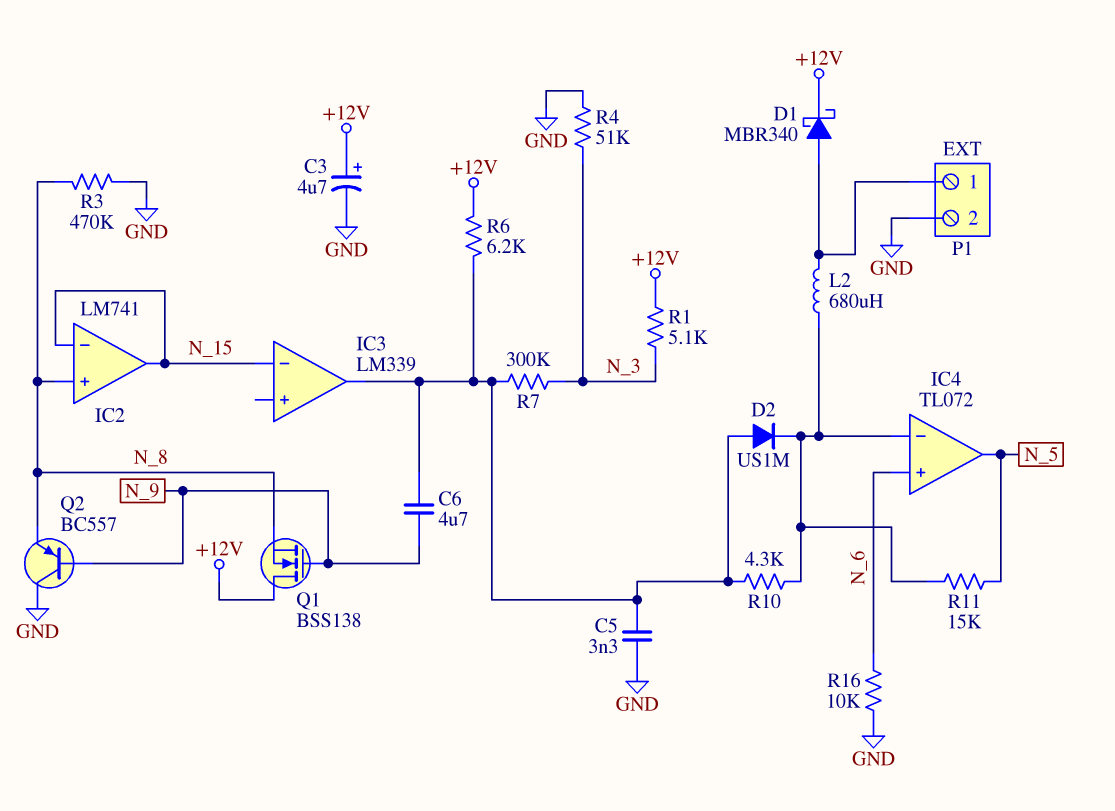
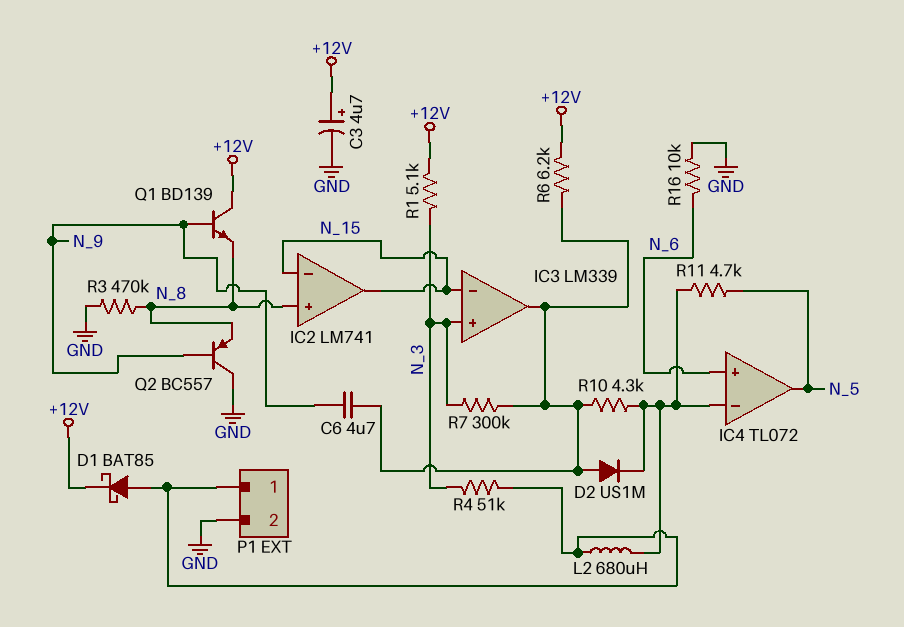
C5: 3.3nF (GND, IC3/out) -> none
D1: schottky MBR340 (A P1/1, K +12V) -> schottky BAT85 (A P1/1, K +12V)
IC3 pin in+: none -> N_3
Q1: NMOS BSS138 (G N_9, D +12V, S N_8) -> NPN BD139 (B N_9, C +12V, E N_8)
R4: 51k (GND, N_3) -> 51k (N_3, P1/1)
R11: 15k (IC4/in-, N_5) -> 4.7k (IC4/in-, N_5)

